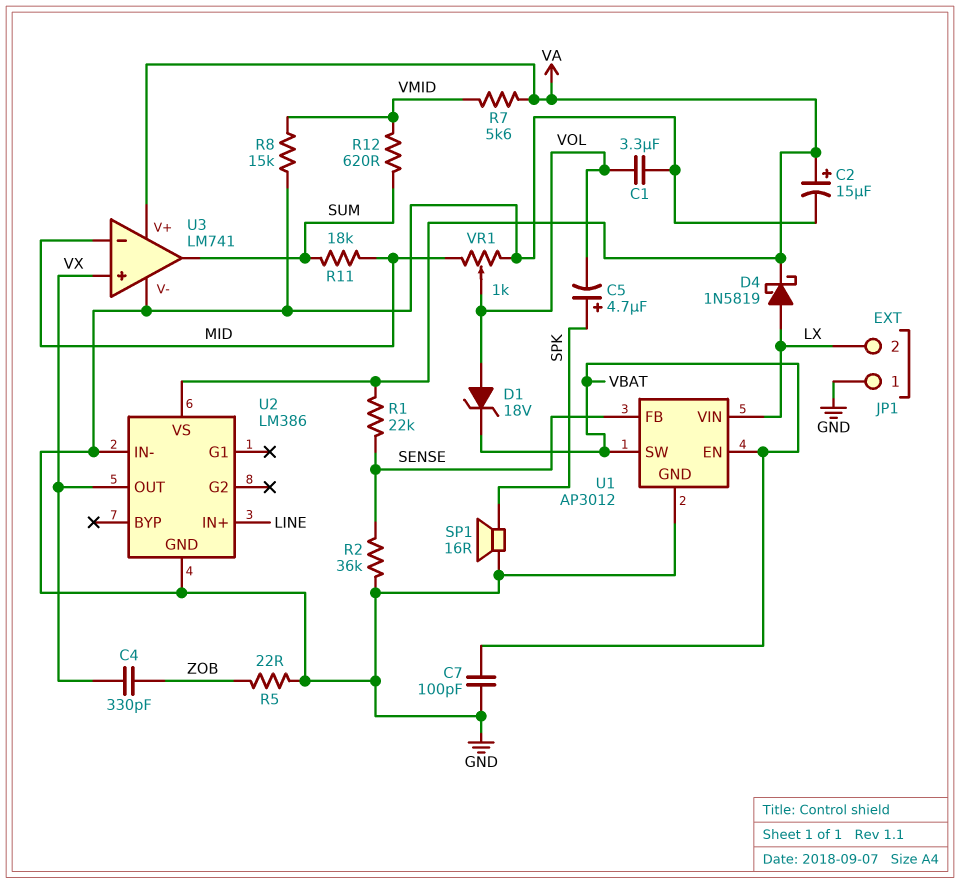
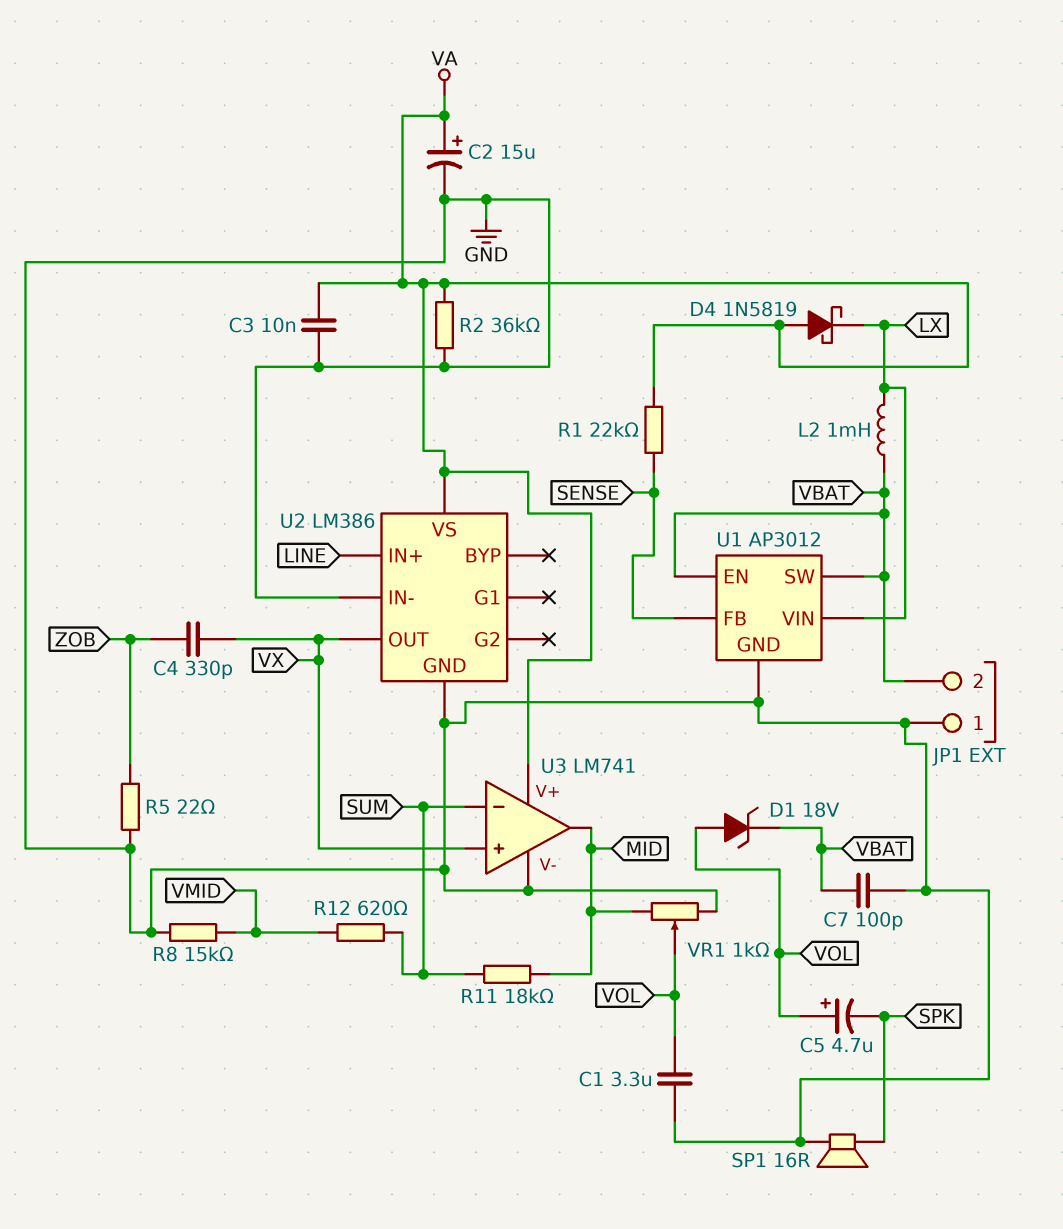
C3: none -> 10nF (GND, VA)
C5: 4.7uF (plus SPK, minus VOL) -> 4.7uF (plus VOL, minus SPK)
D4: schottky 1N5819 (A LX, K VA) -> schottky 1N5819 (A VA, K LX)
JP1 pin 2: LX -> VBAT
L2: none -> 1mH (LX, VBAT)
R2: 36k (GND, SENSE) -> 36k (GND, VA)
R7: 5.6k (VA, VMID) -> none
U3 pin in-: MID -> SUM
U3 pin out: SUM -> MID

